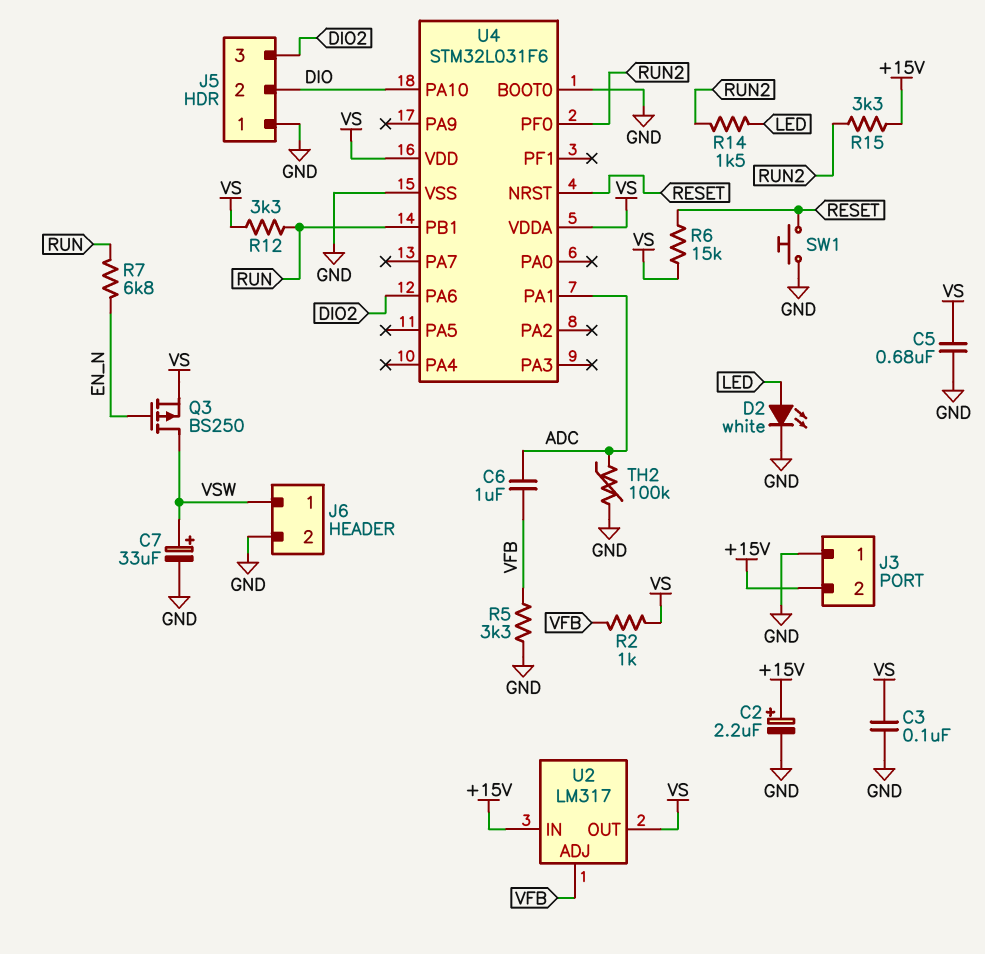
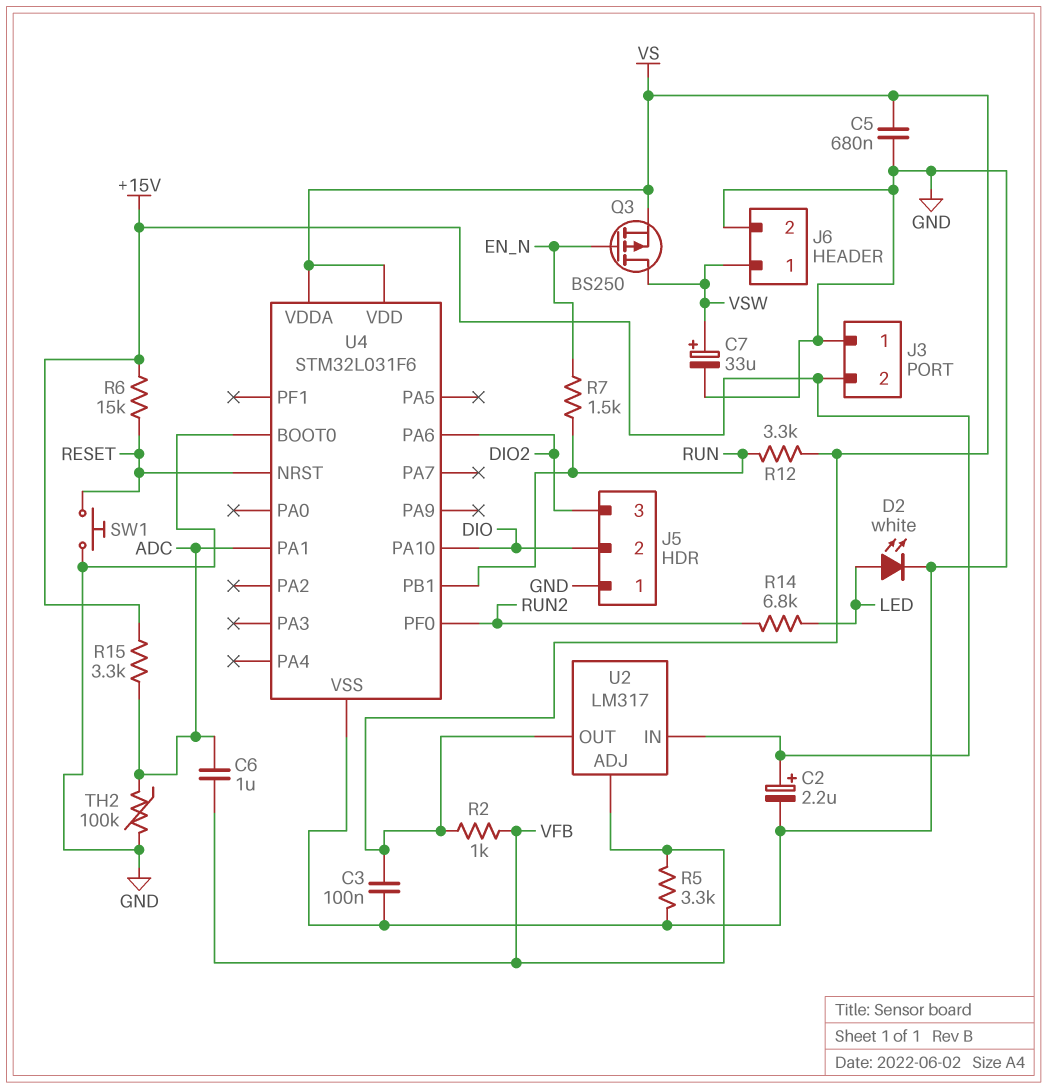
R6: 15k (RESET, VS) -> 15k (+15V, RESET)
R7: 6.8k (EN_N, RUN) -> 1.5k (EN_N, RUN)
R14: 1.5k (LED, RUN2) -> 6.8k (LED, RUN2)
R15: 3.3k (+15V, RUN2) -> 3.3k (+15V, ADC)

